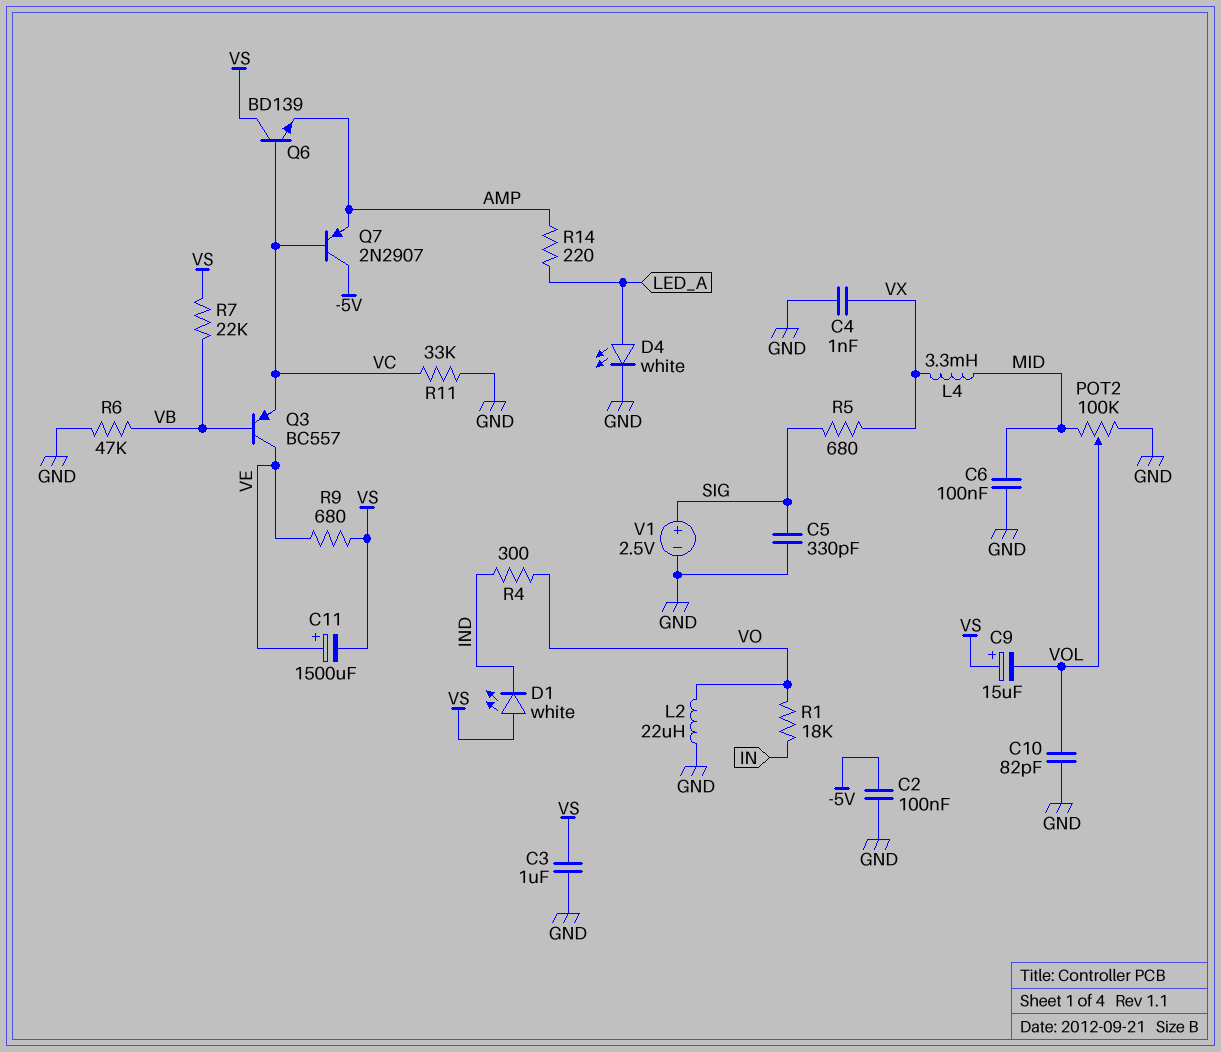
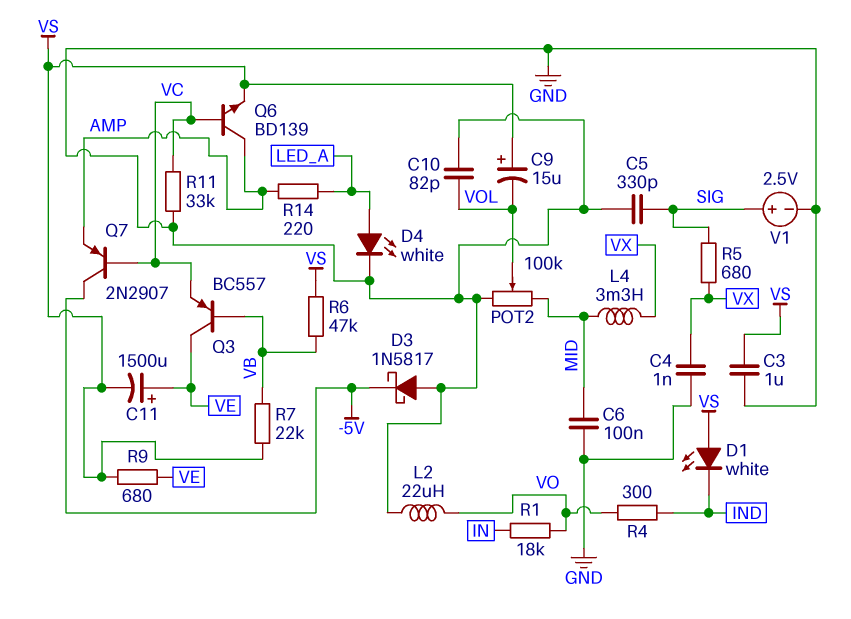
C2: 100nF (-5V, GND) -> none
D3: none -> schottky 1N5817 (A GND, K -5V)
Q6: NPN BD139 (B VC, C VS, E AMP) -> NPN BD139 (B VC, C AMP, E VS)
R6: 47k (GND, VB) -> 47k (VB, VS)

